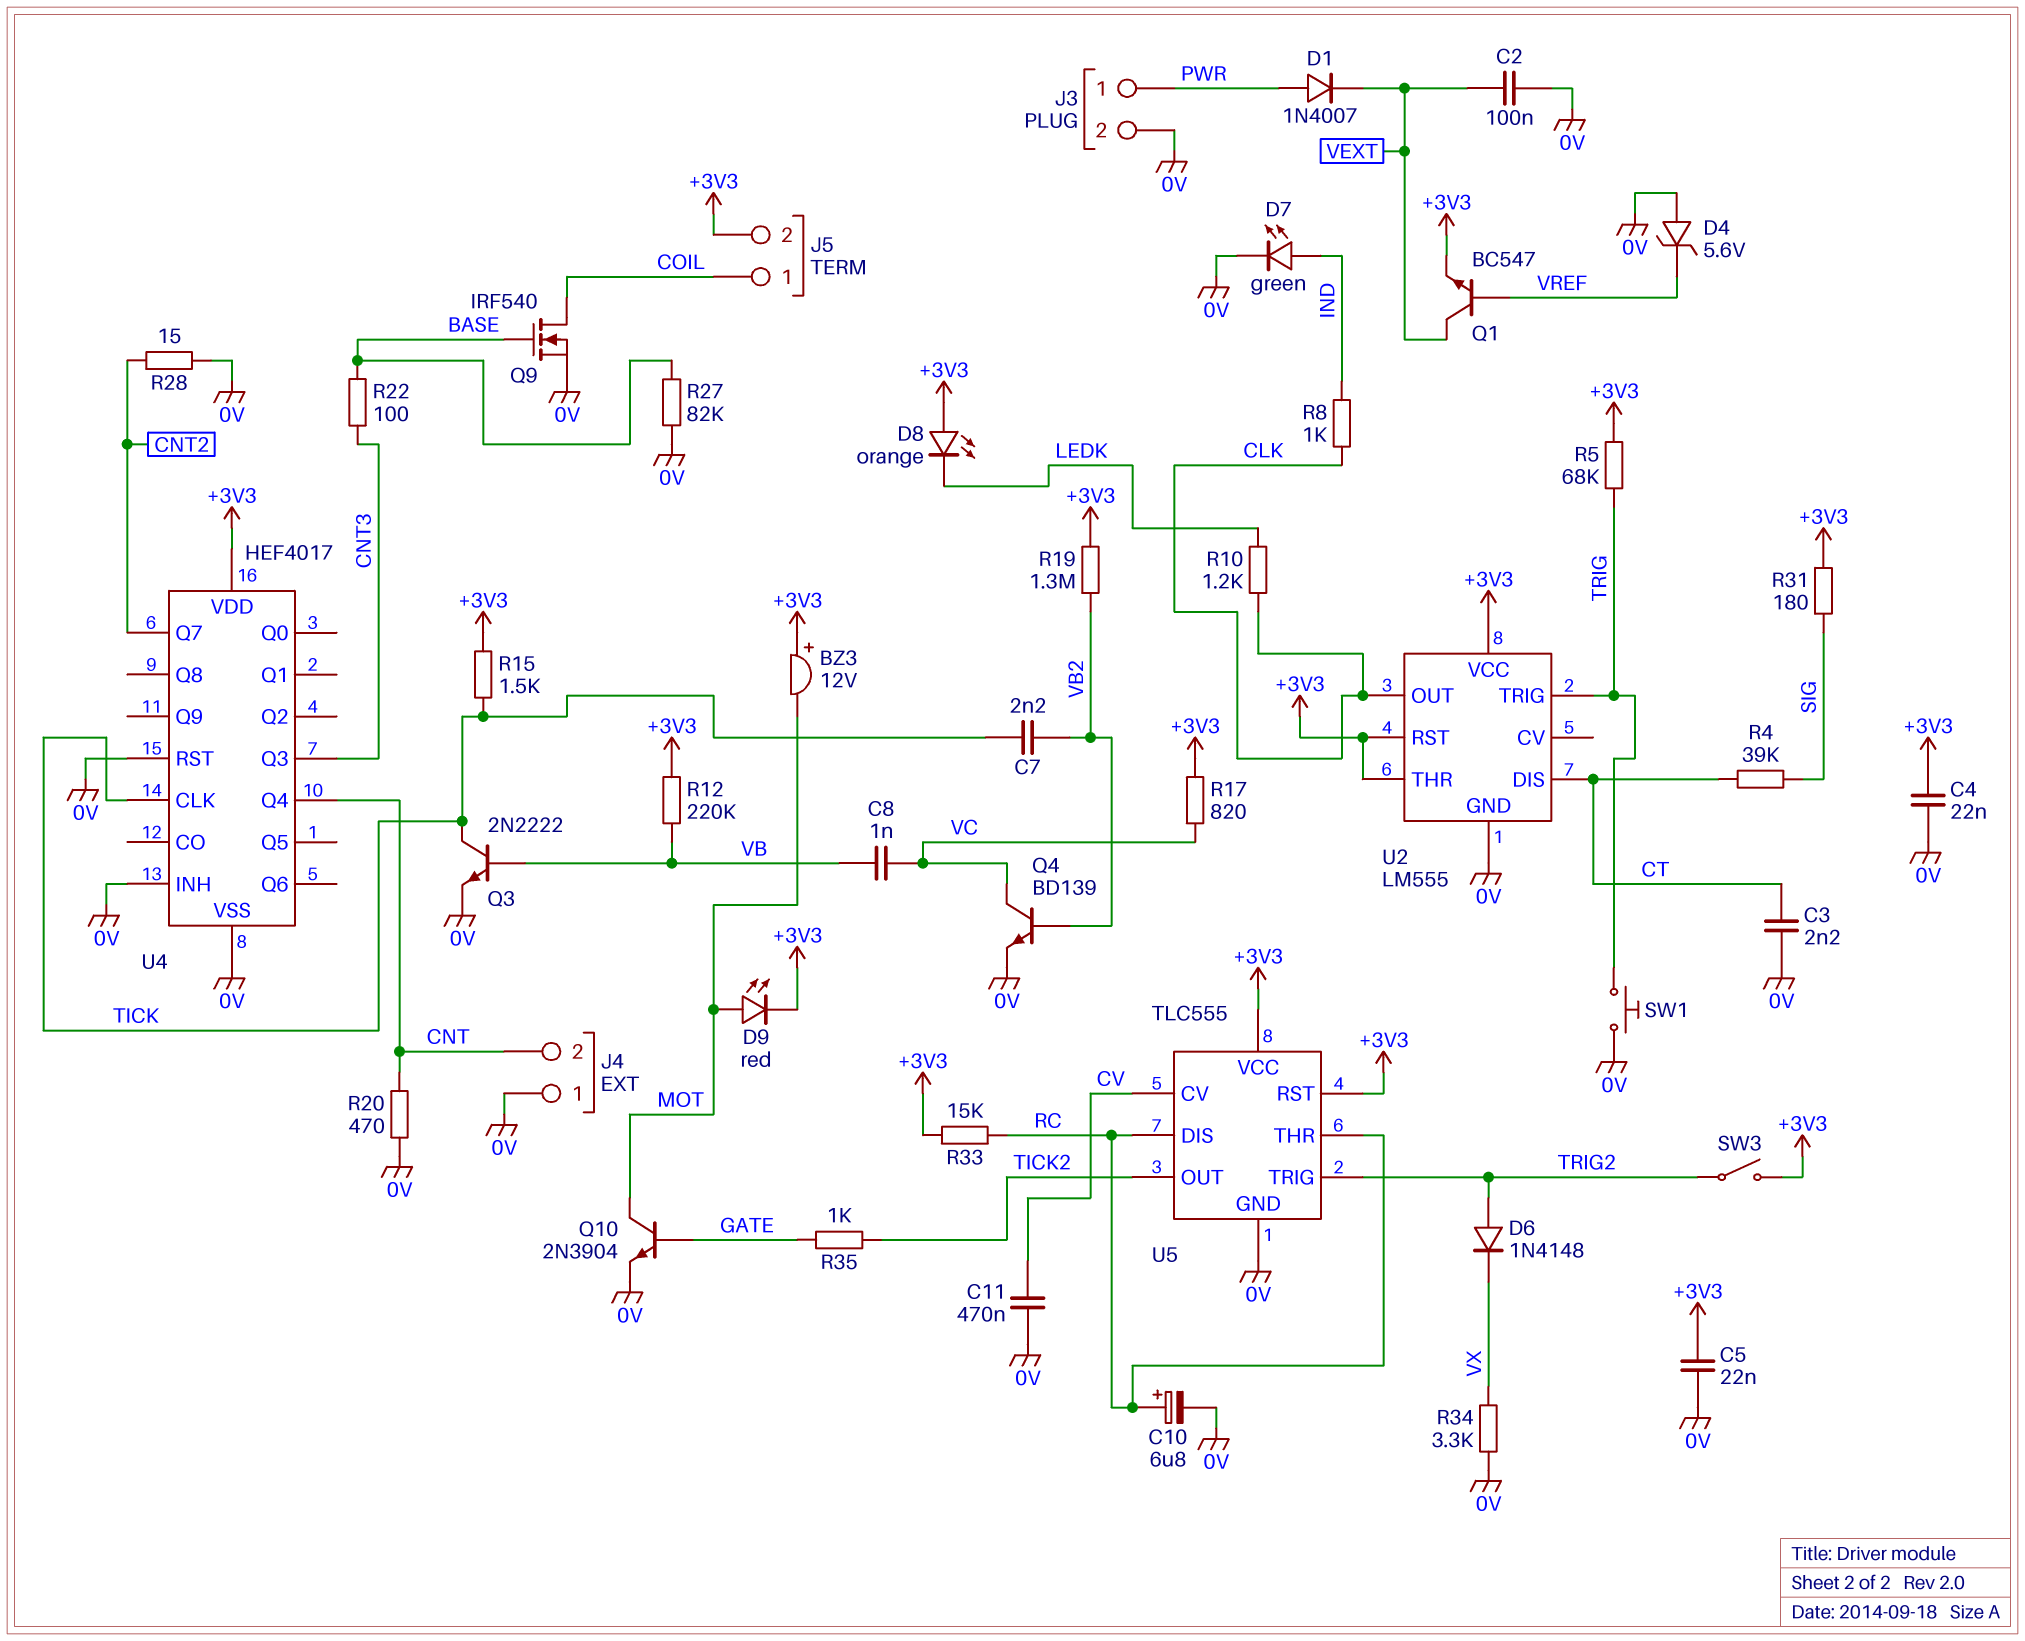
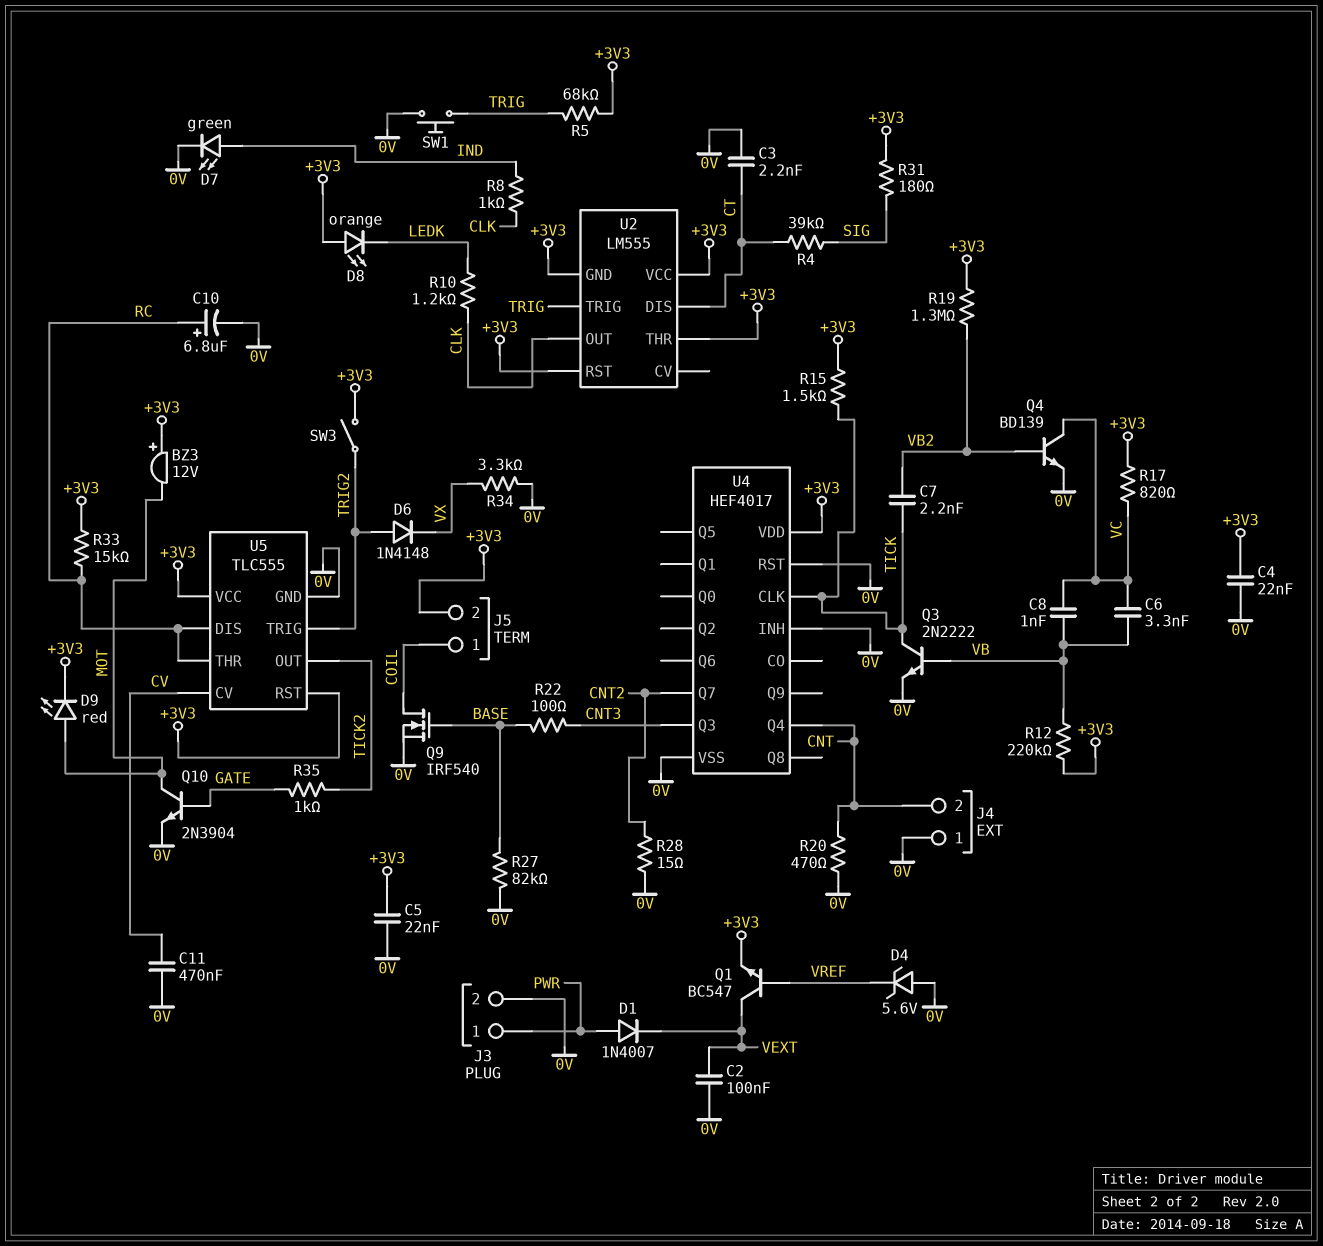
C6: none -> 3.3nF (VB, VC)
U2 pin GND: 0V -> +3V3

